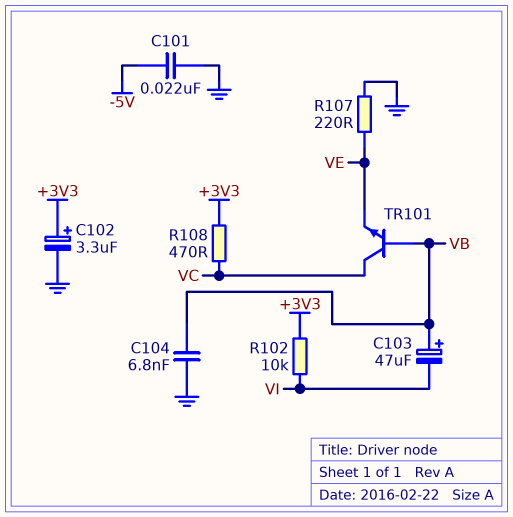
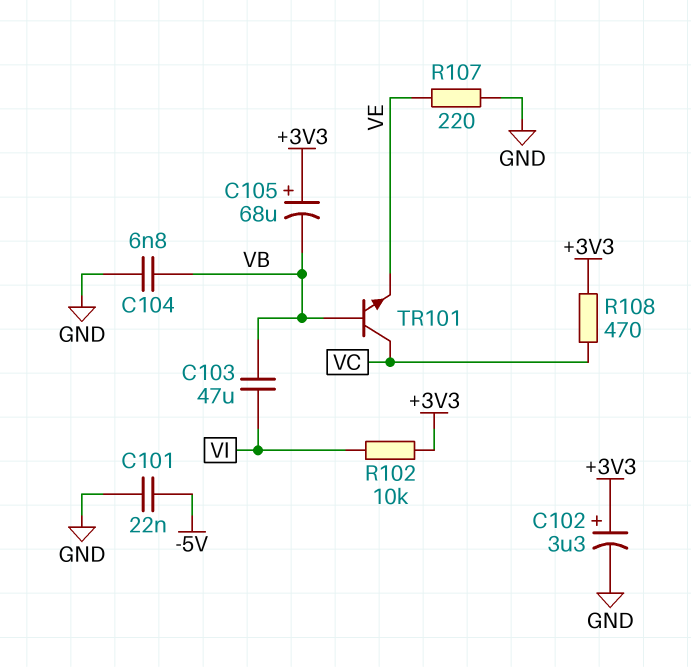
C103: 47uF (plus VB, minus VI) -> 47uF (VB, VI)
C105: none -> 68uF (plus +3V3, minus VB)

